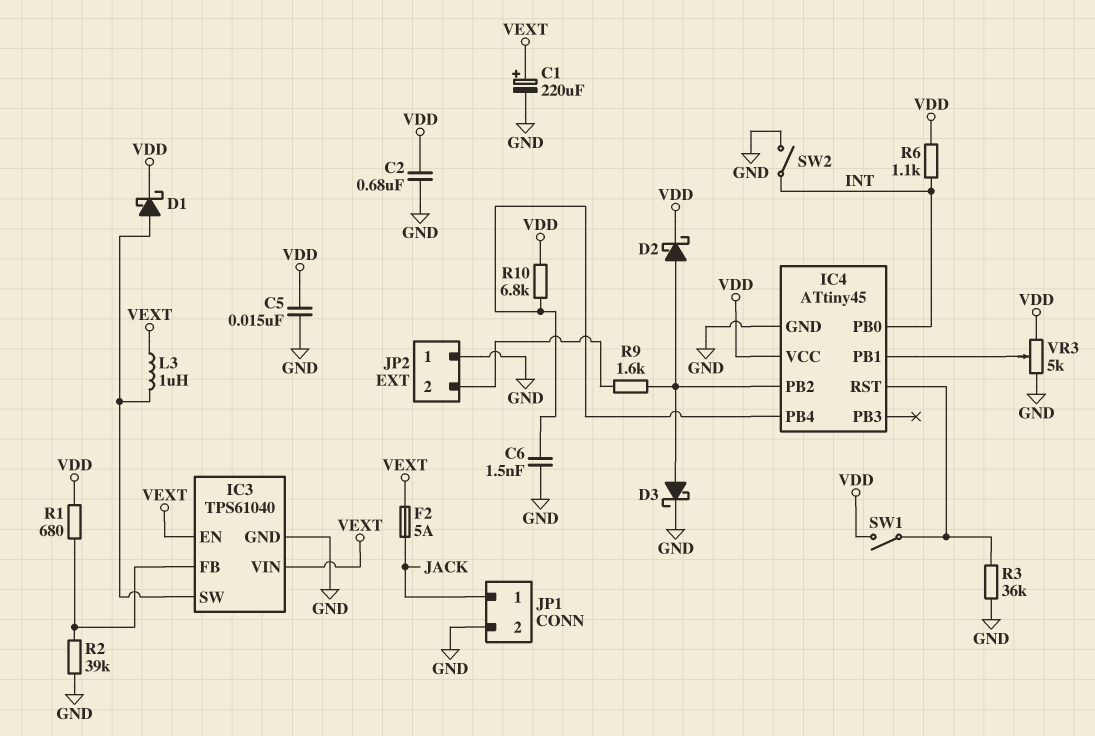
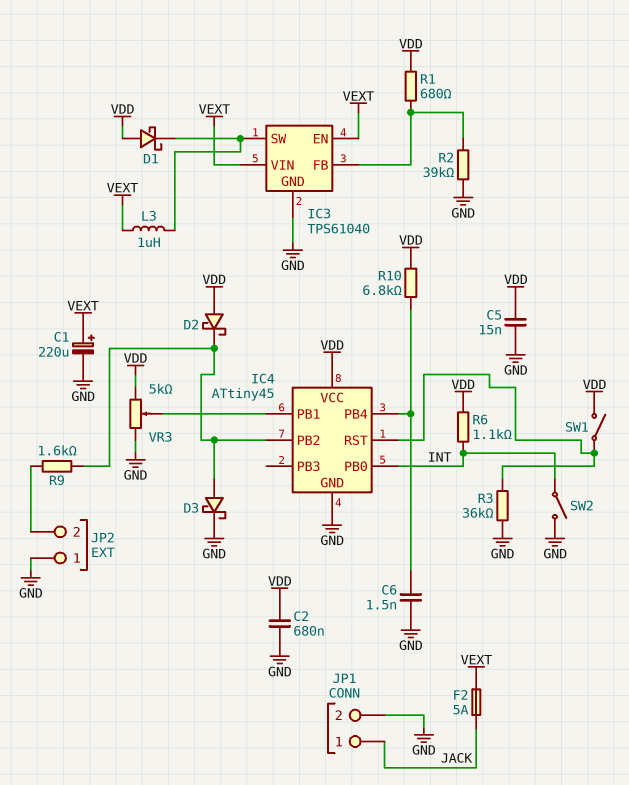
D1: schottky (A IC3/SW, K VDD) -> schottky (A VDD, K IC3/SW)
D2: schottky (A IC4/PB2, K VDD) -> schottky (A VDD, K IC4/PB2)

